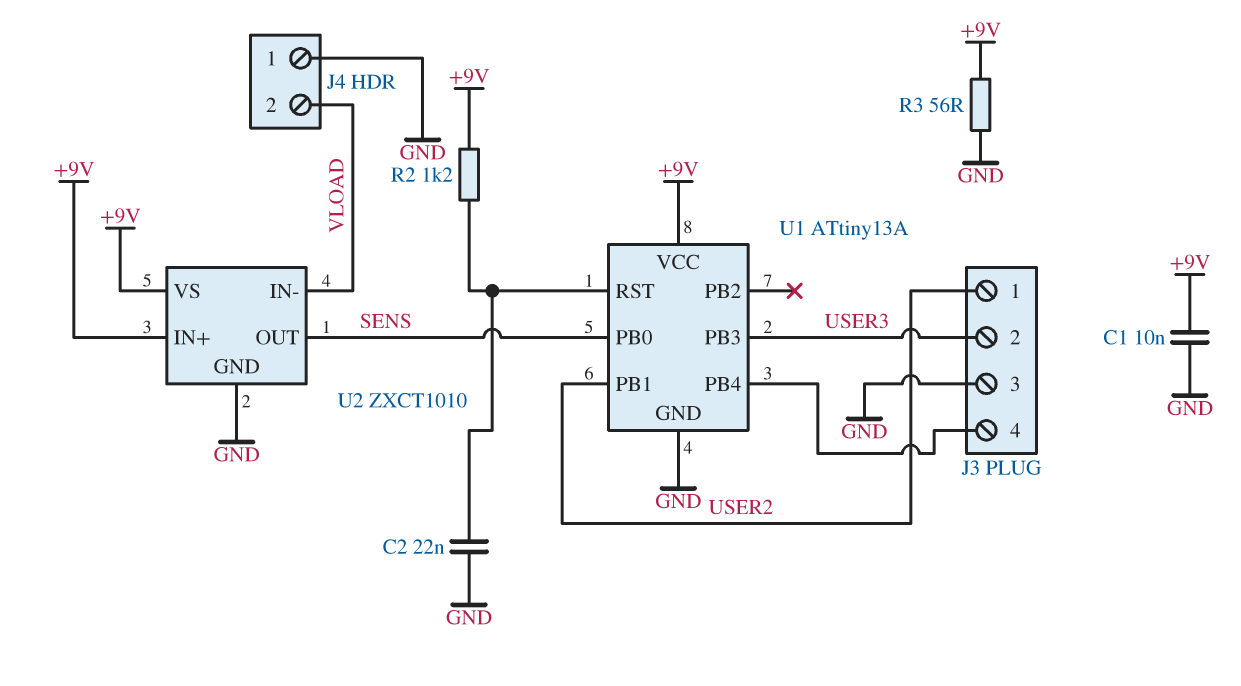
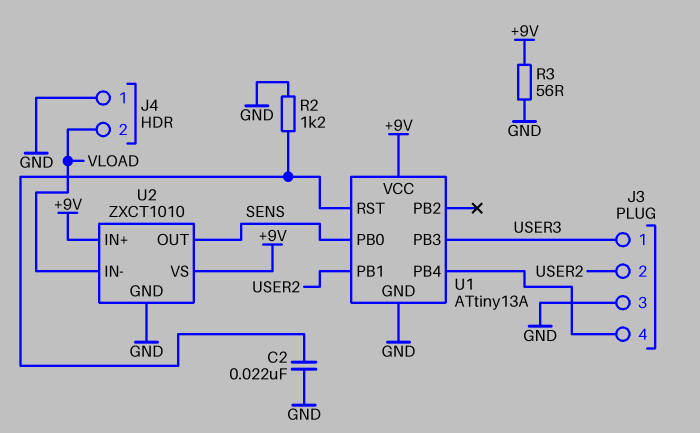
C1: 10nF (+9V, GND) -> none
J3 pin 1: USER2 -> USER3
J3 pin 2: USER3 -> USER2
R2: 1.2k (+9V, U1/RST) -> 1.2k (GND, U1/RST)

